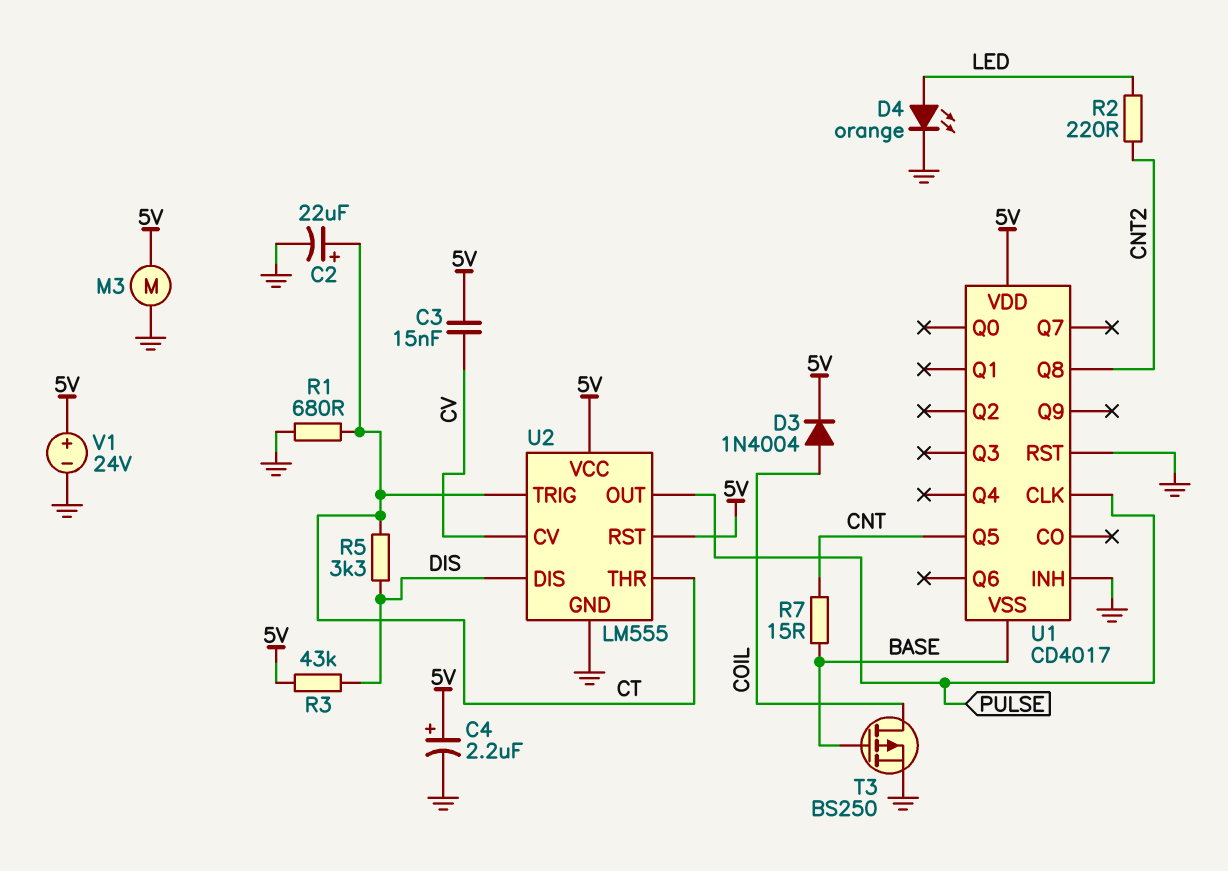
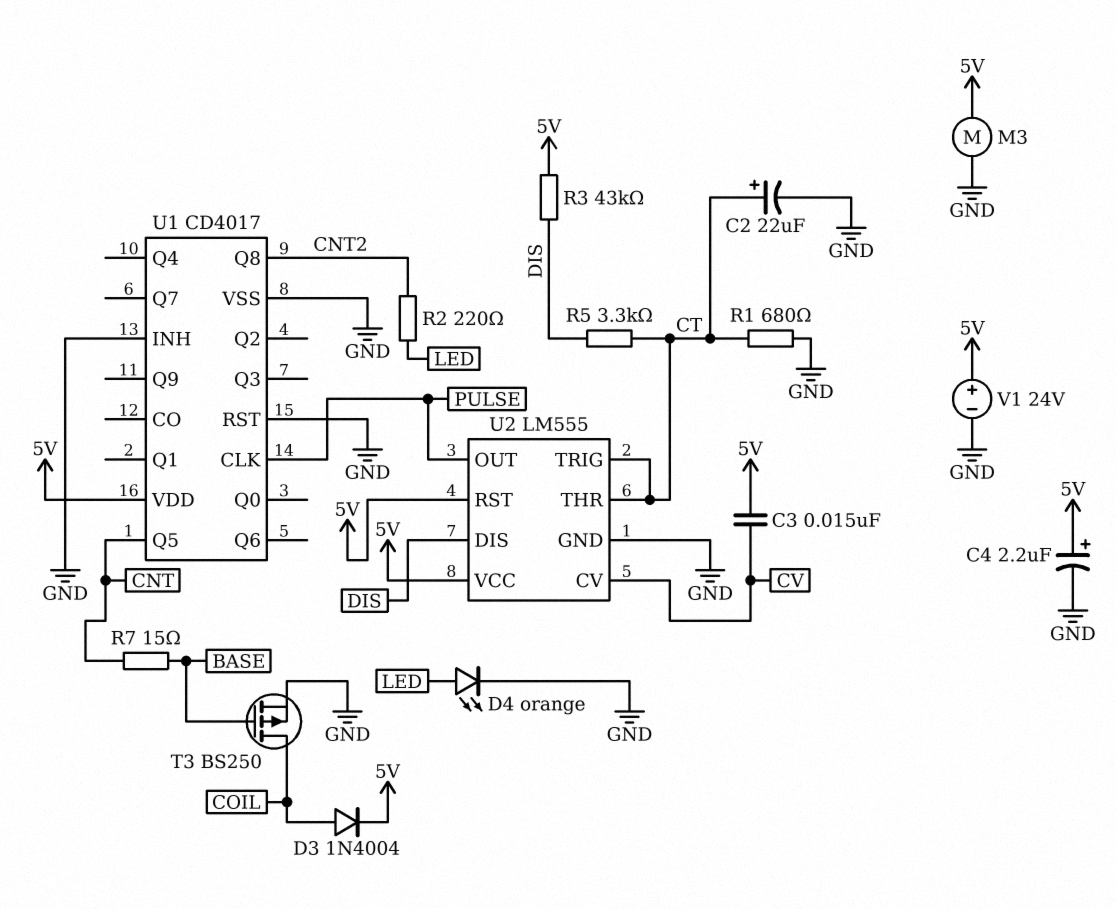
U1 pin VSS: BASE -> GND

